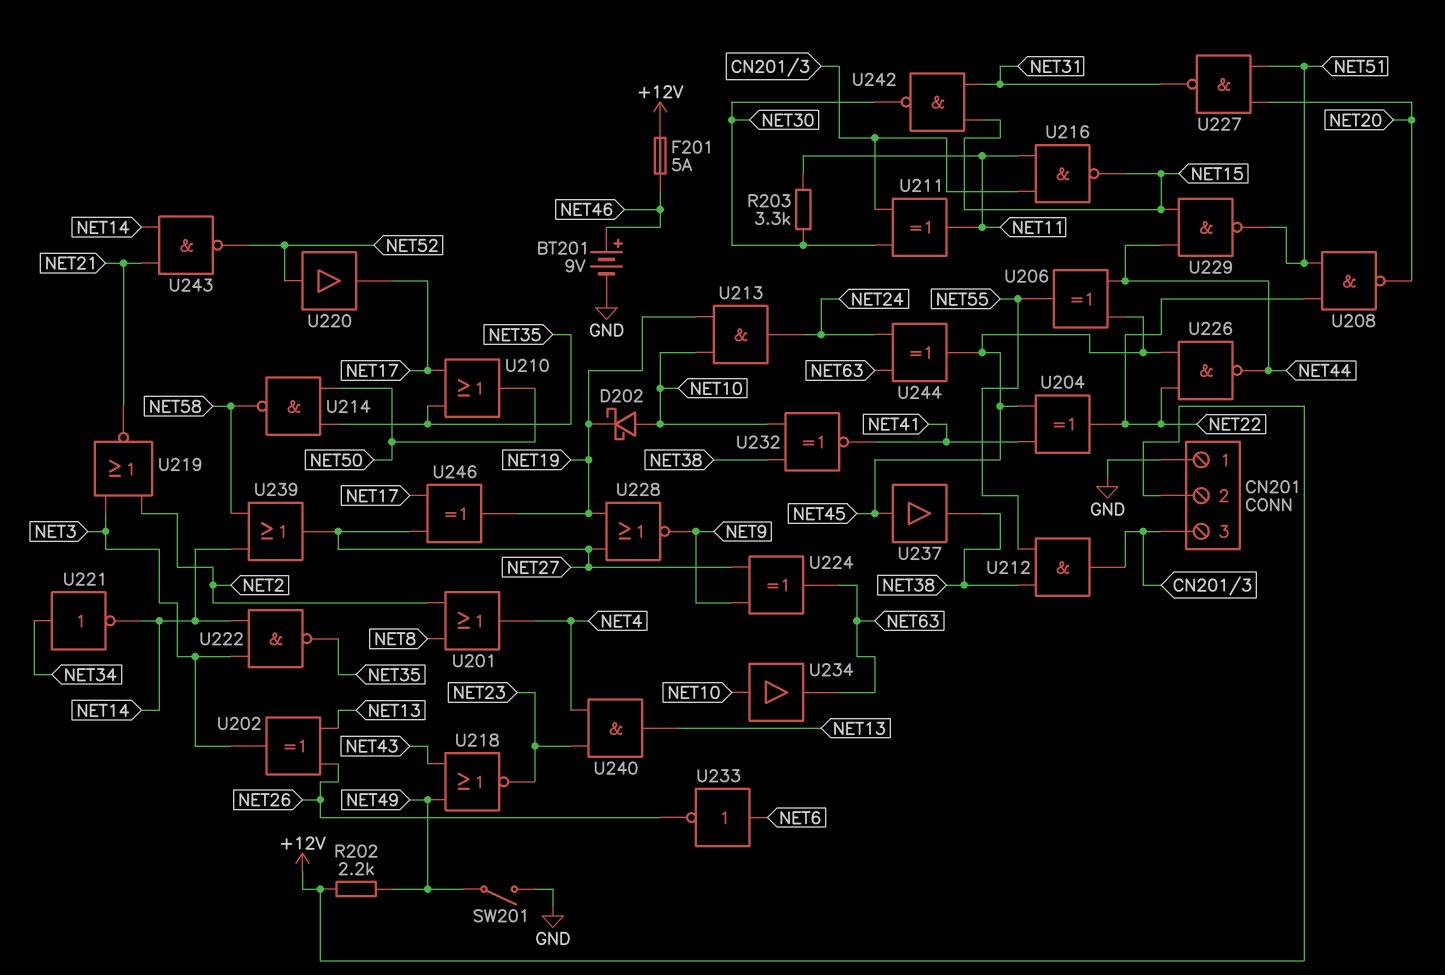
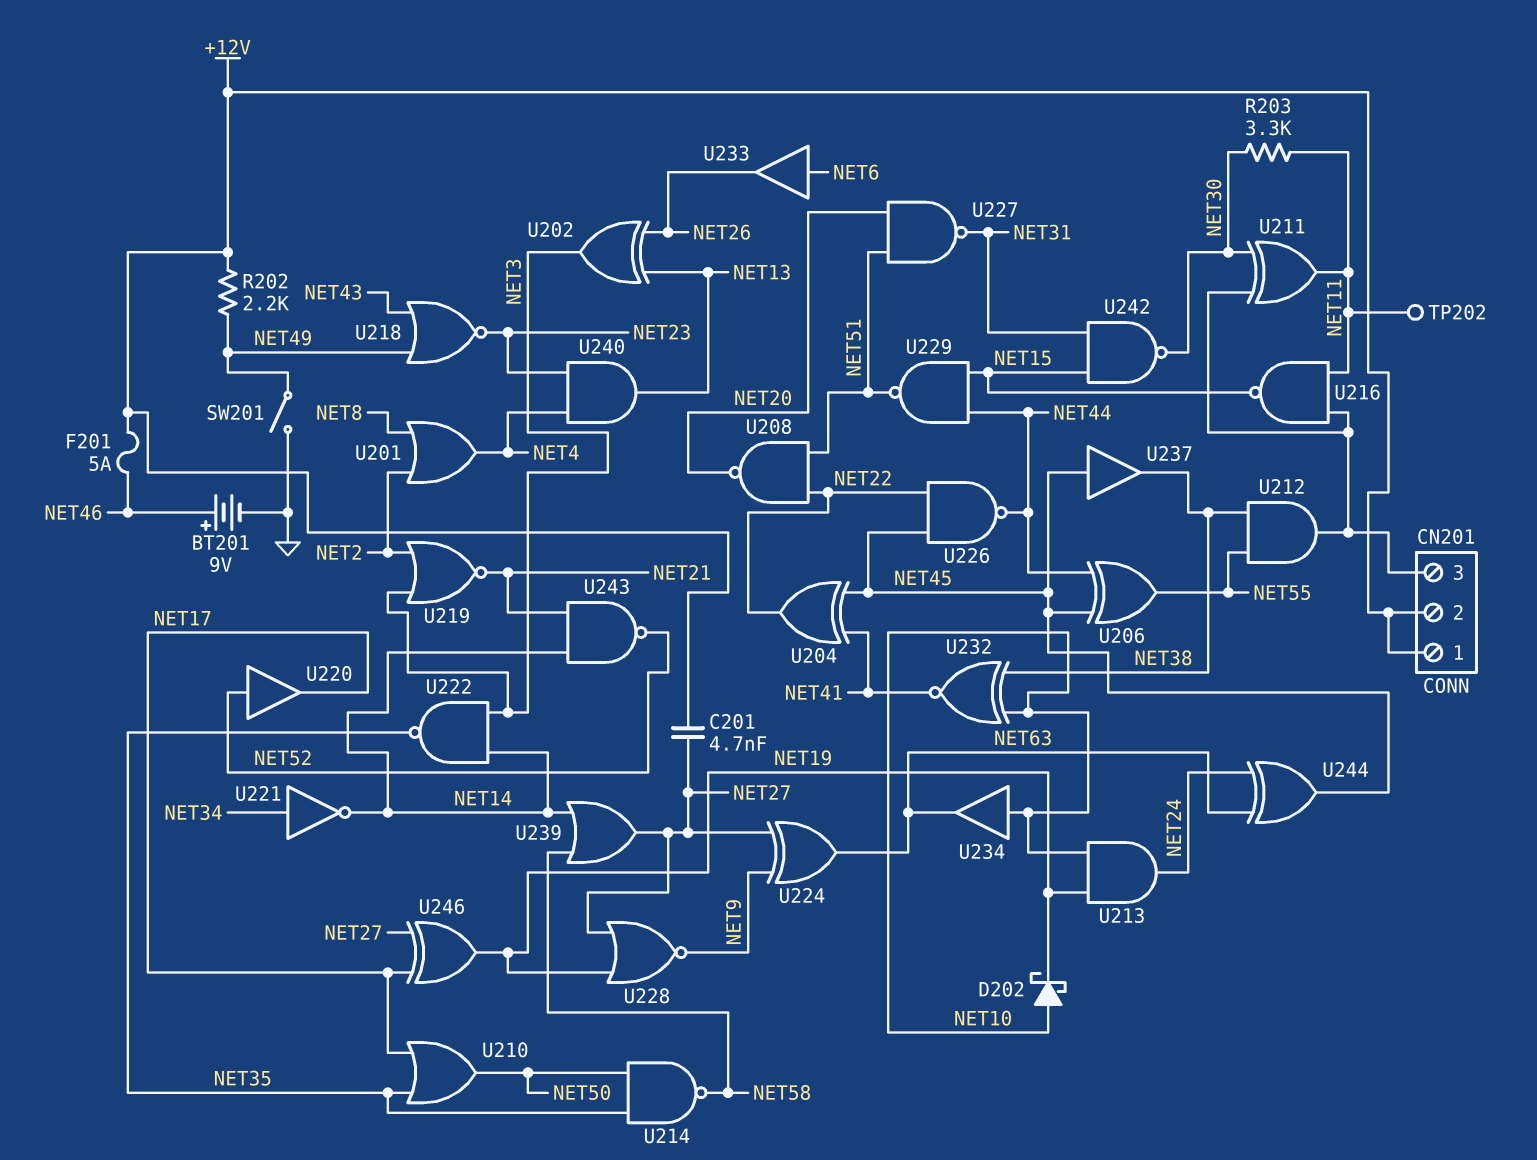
C201: none -> 4.7nF (+12V, NET27)
CN201 pin 1: GND -> +12V
TP202: none -> test point (NET11)
U233: NOT (in NET6, out NET26) -> buffer (in NET6, out NET26)

